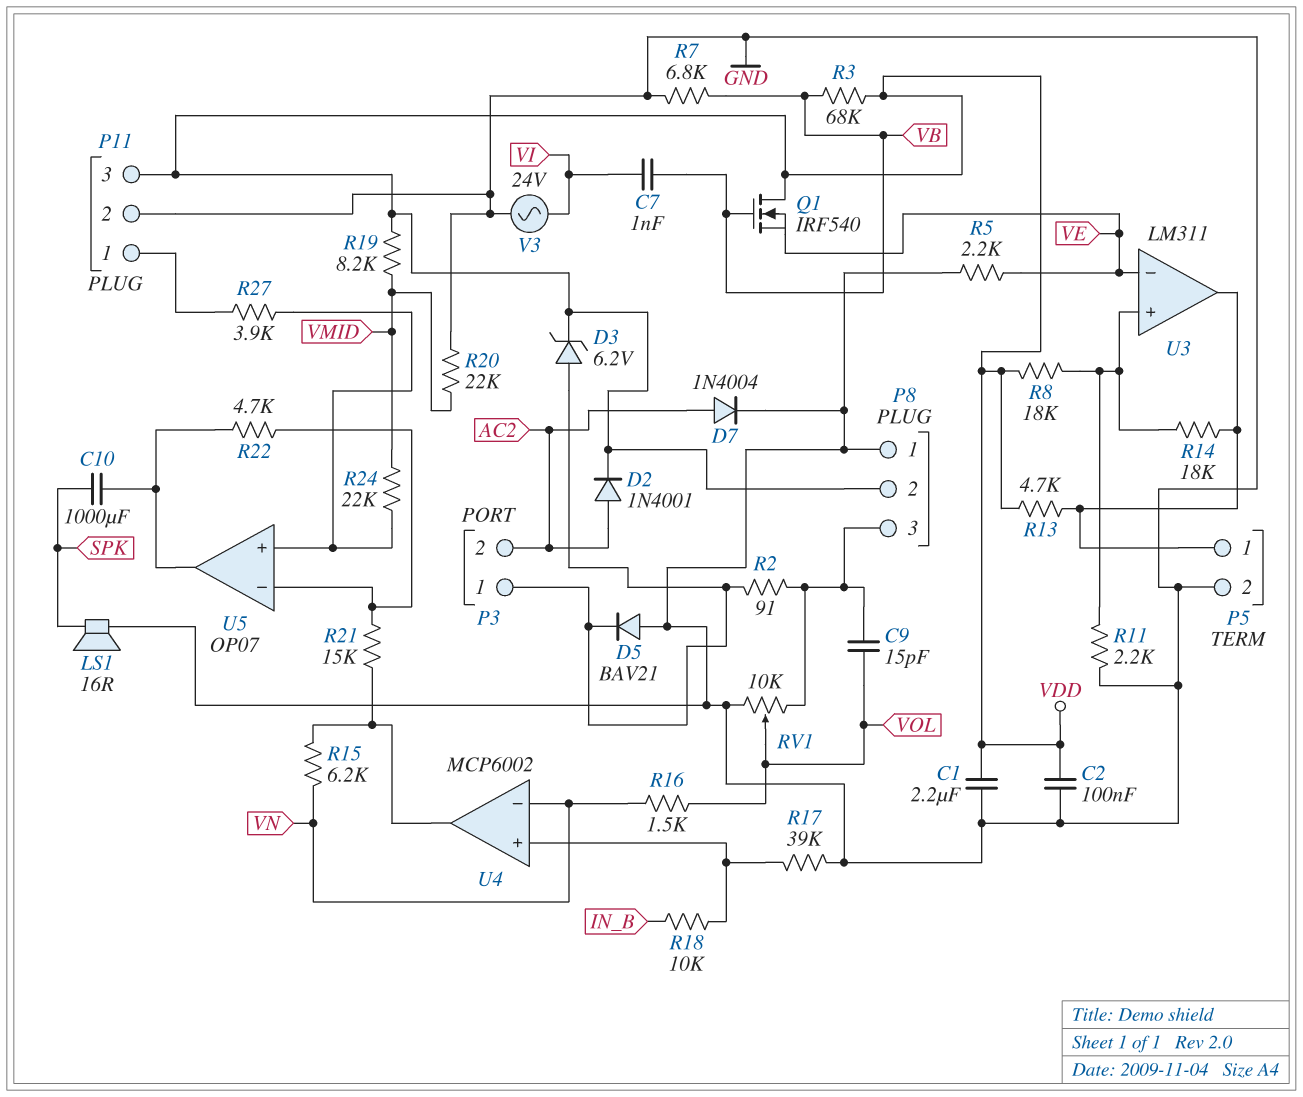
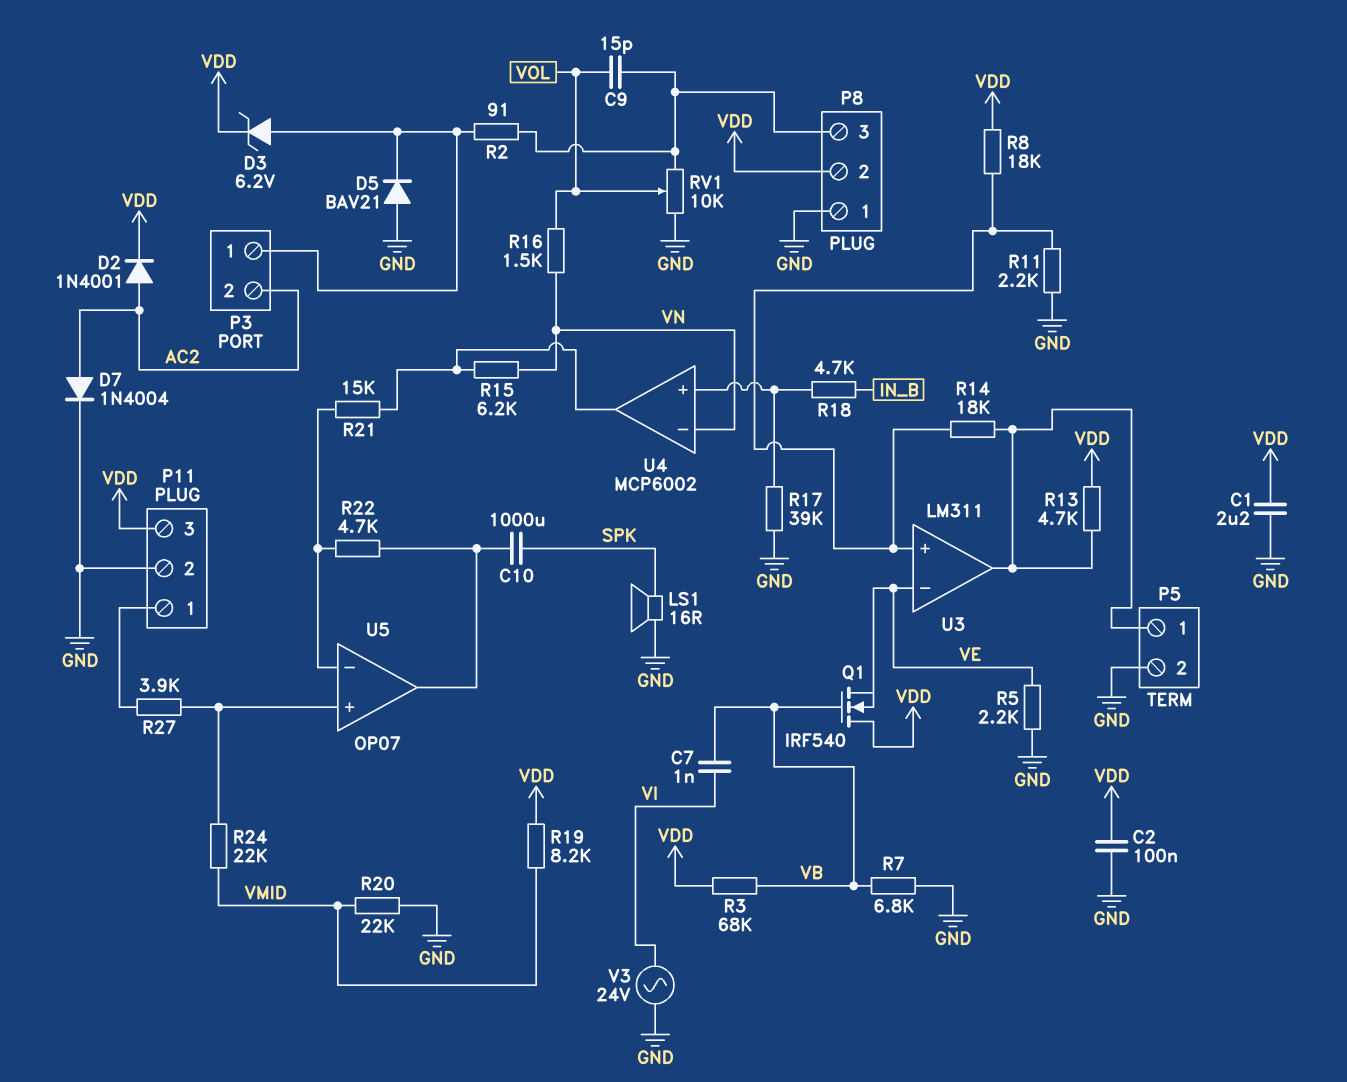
R18: 10k (IN_B, U4/in+) -> 4.7k (IN_B, U4/in+)

